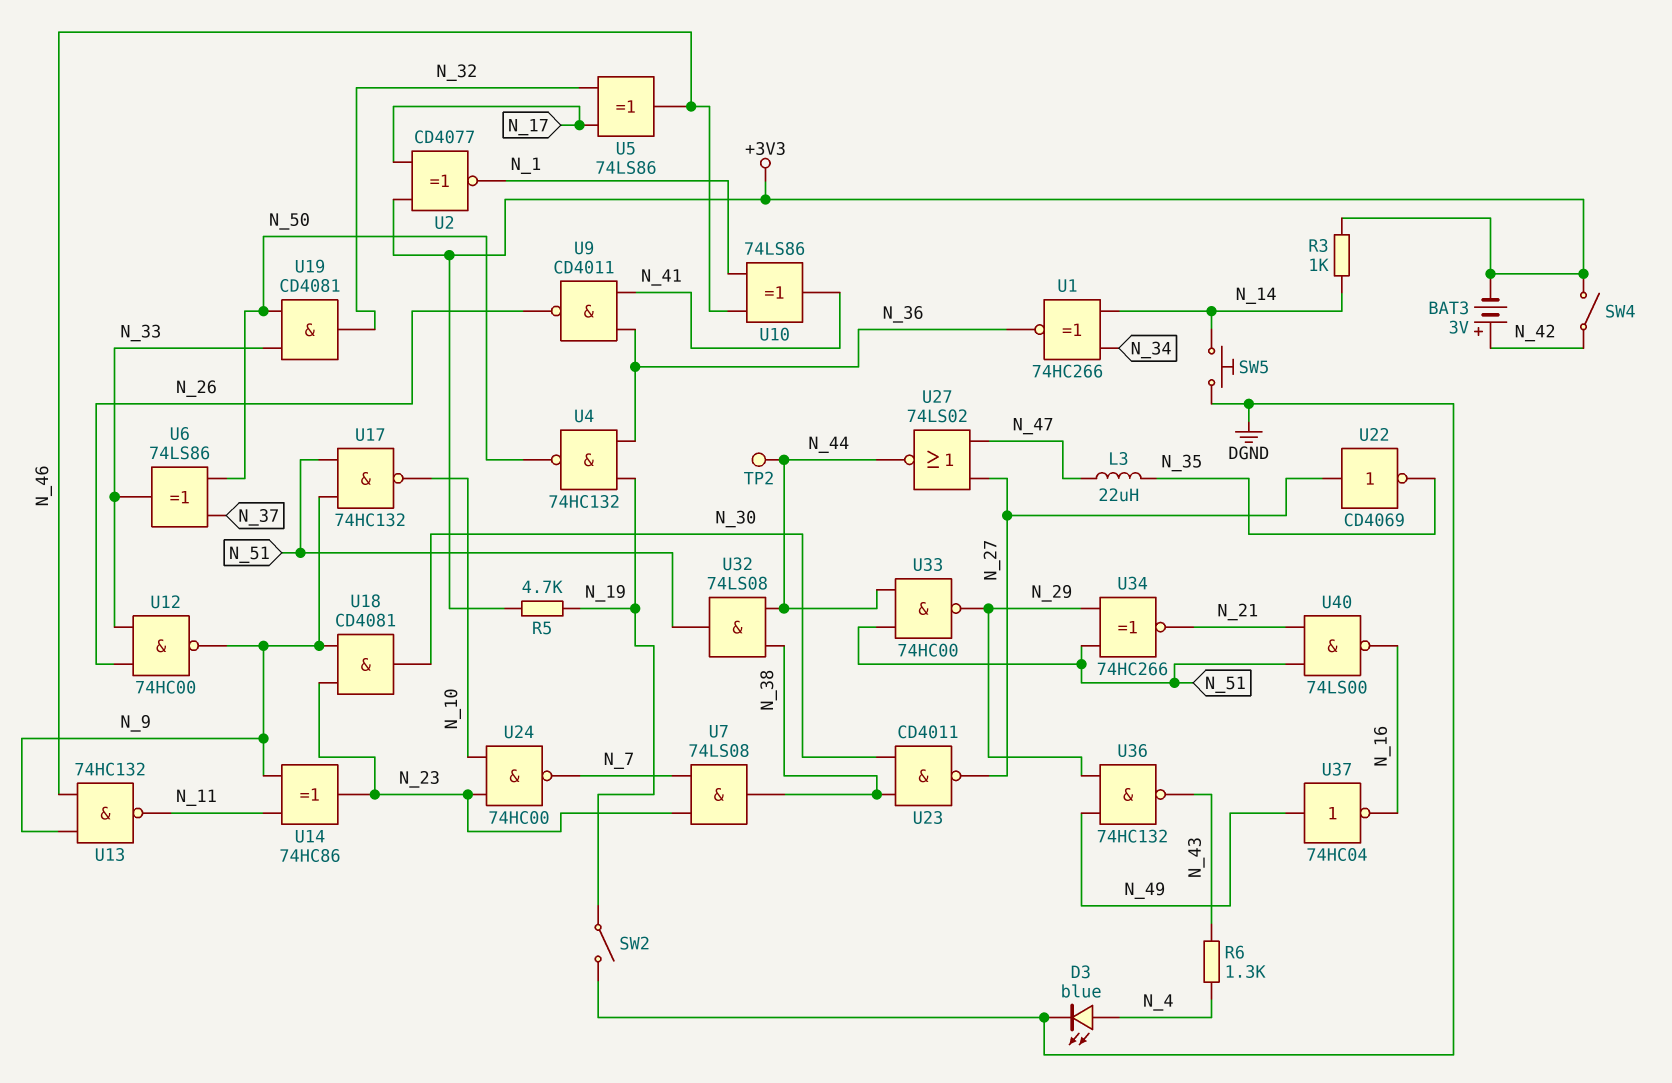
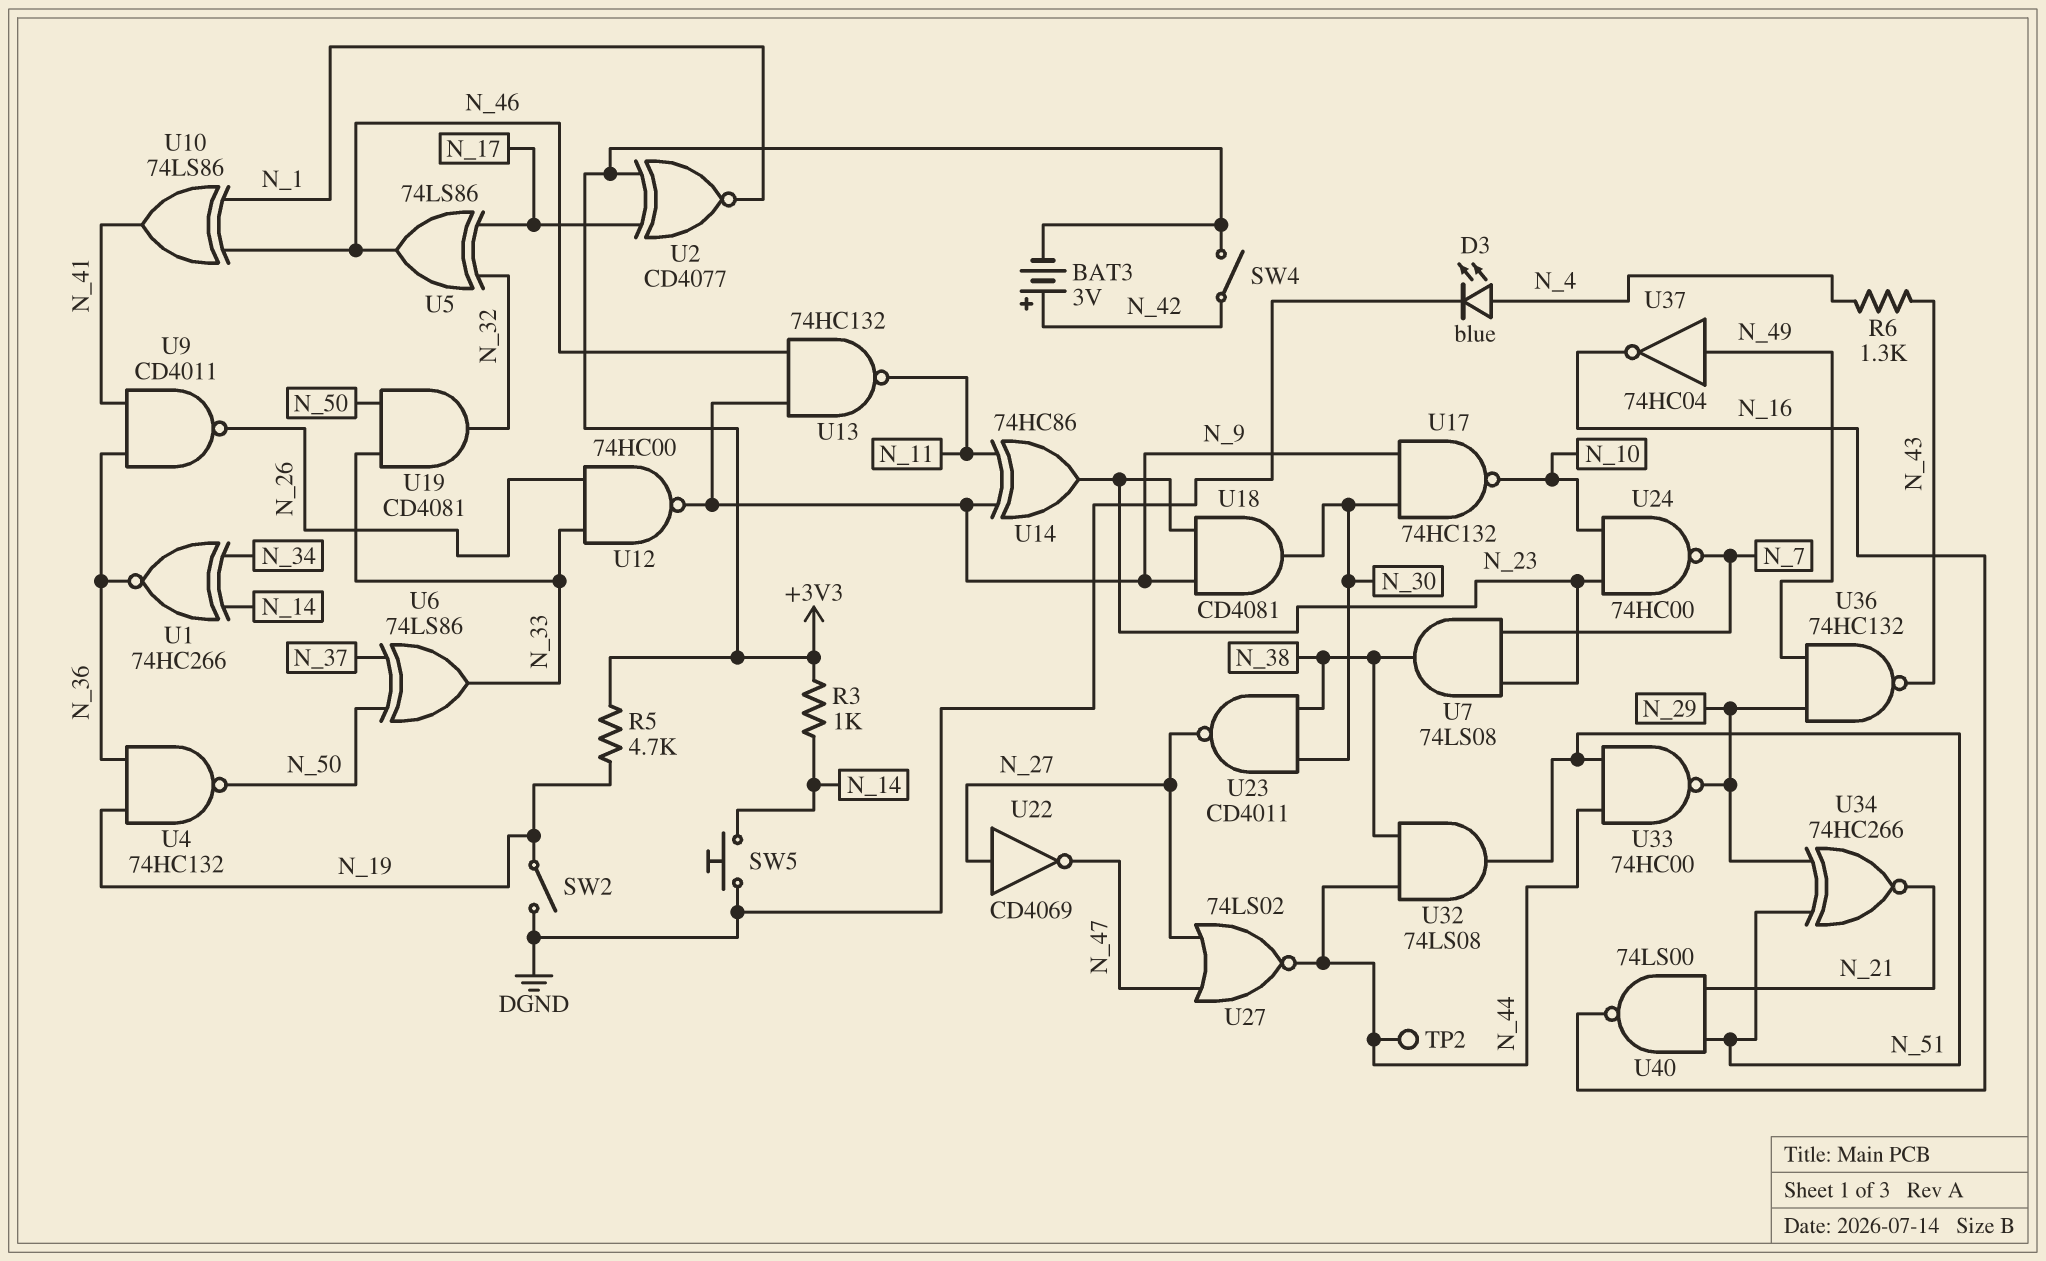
L3: 22uH (N_35, N_47) -> none
U17: NAND 74HC132 (in N_9, in N_51, out N_10) -> NAND 74HC132 (in N_9, in N_30, out N_10)
U22: NOT CD4069 (in N_27, out N_35) -> NOT CD4069 (in N_27, out N_47)

